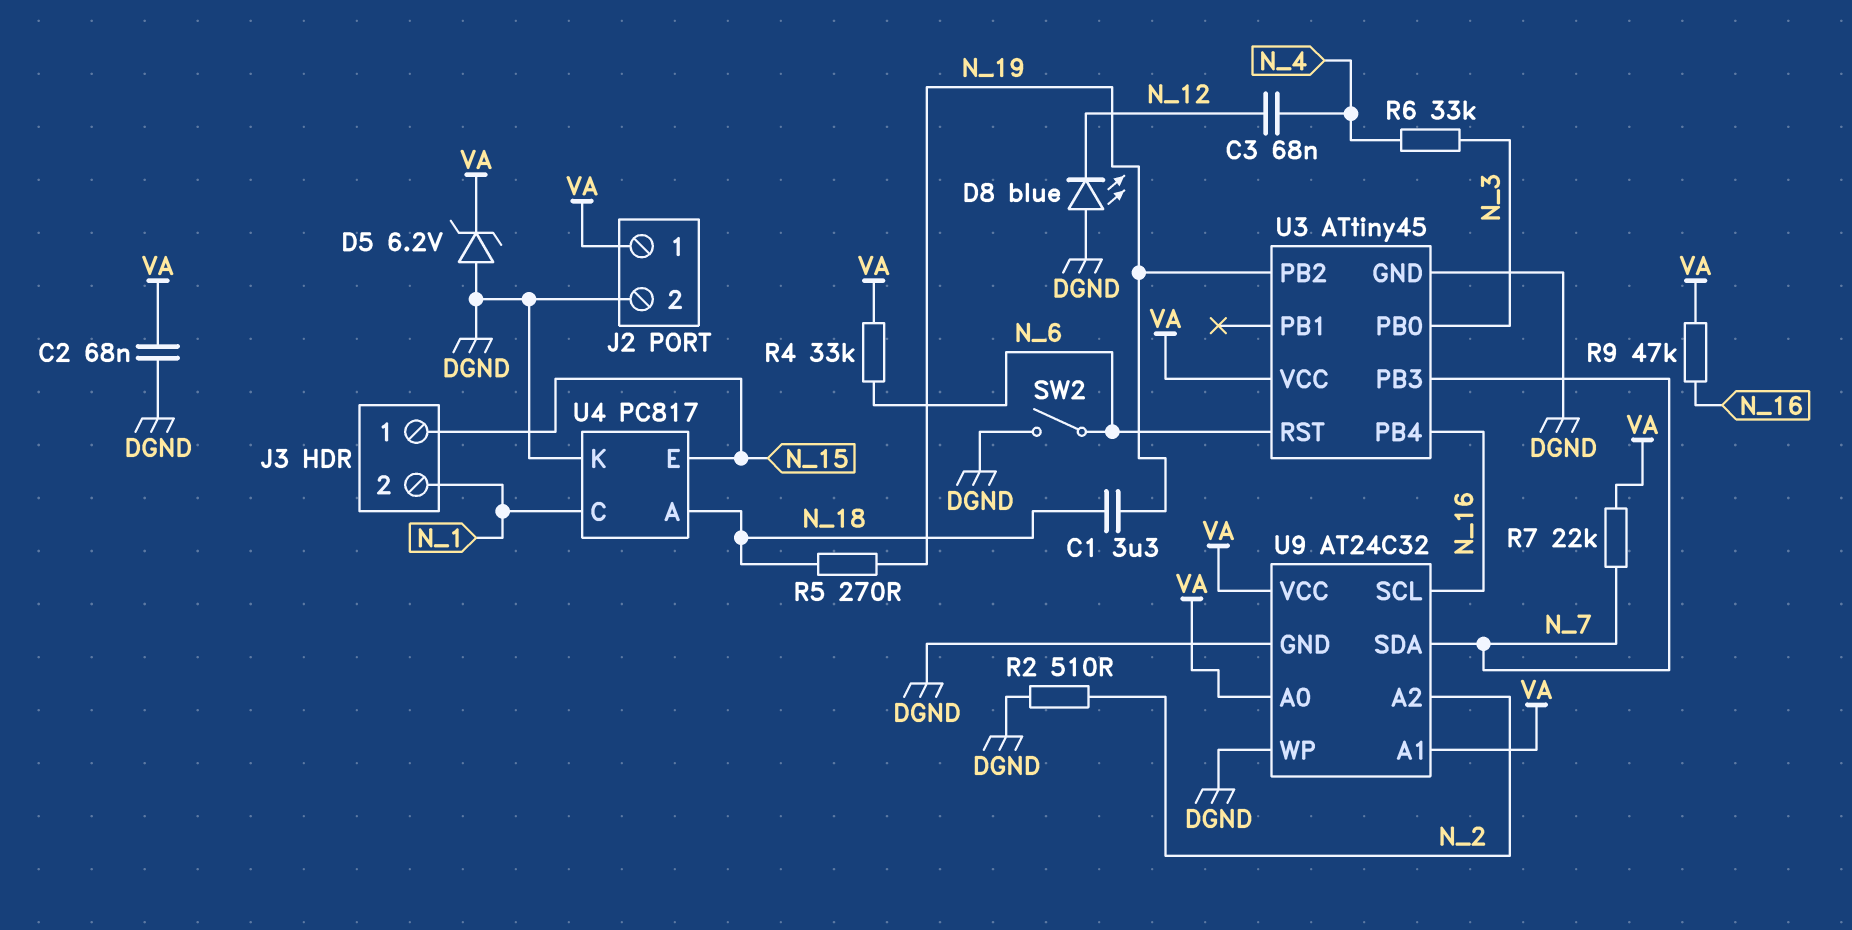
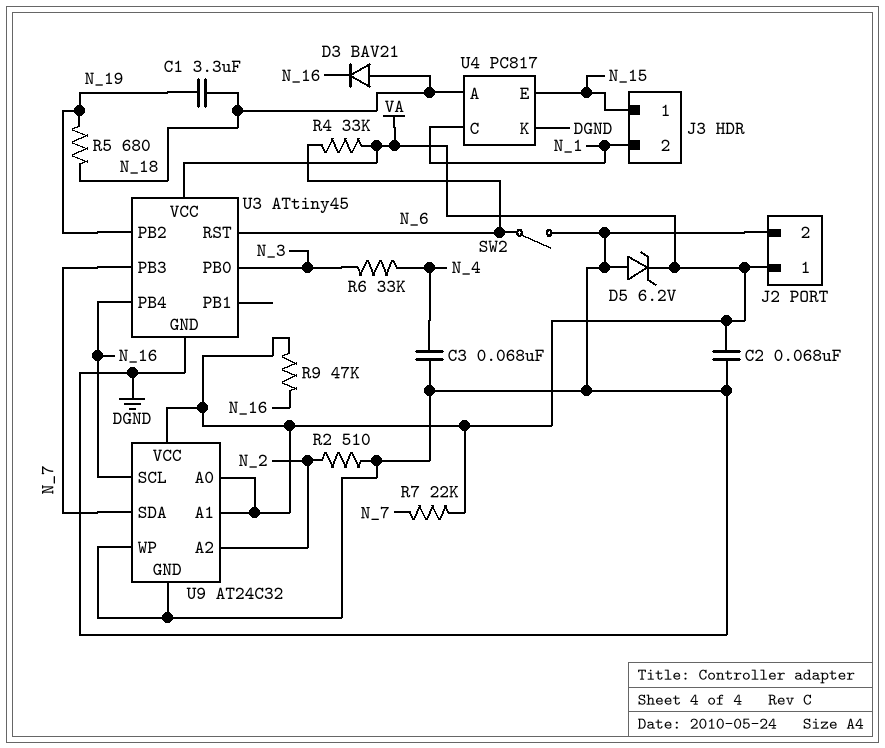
C3: 68nF (N_4, N_12) -> 68nF (DGND, N_4)
D3: none -> diode BAV21 (A N_18, K N_16)
D8: LED blue (A DGND, K N_12) -> none
R5: 270 (N_18, N_19) -> 680 (N_18, N_19)

